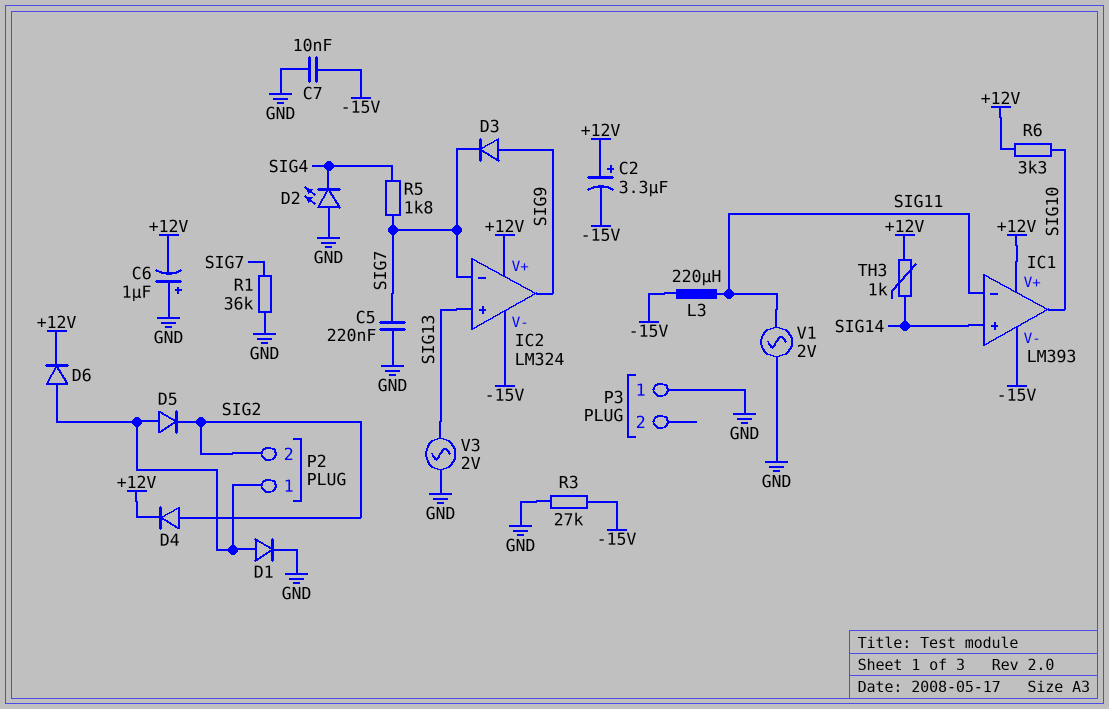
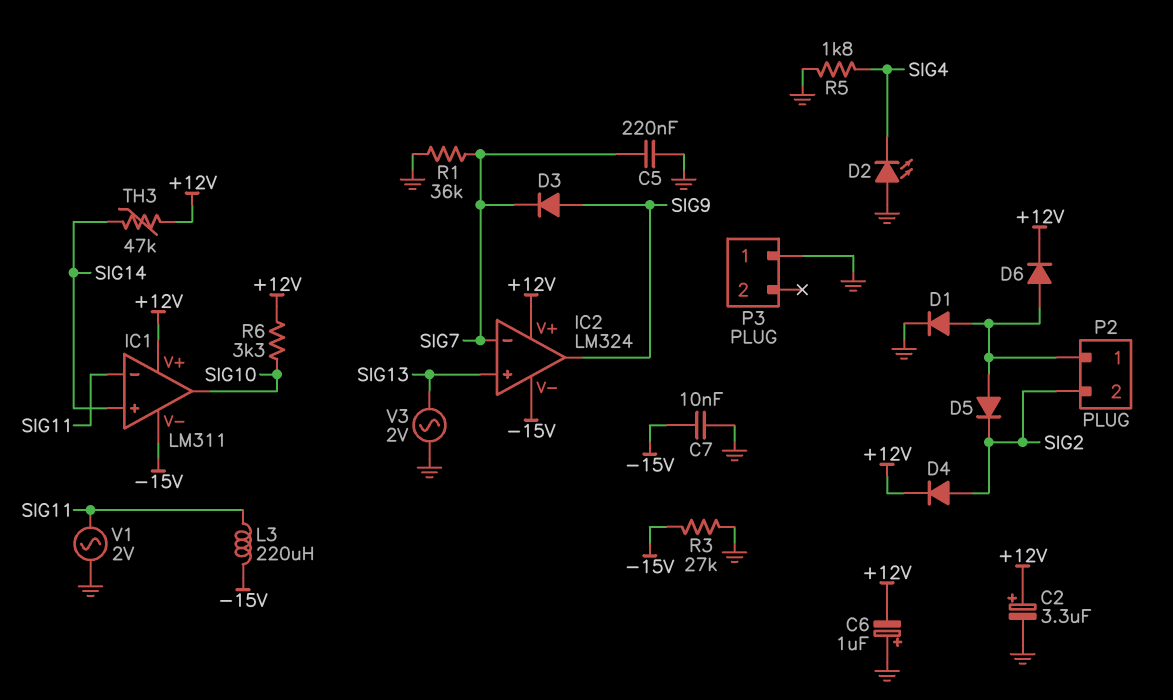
C2: 3.3uF (plus +12V, minus -15V) -> 3.3uF (plus +12V, minus GND)
IC1: LM393 -> LM311
R5: 1.8k (SIG4, SIG7) -> 1.8k (GND, SIG4)
TH3: 1k (+12V, SIG14) -> 47k (+12V, SIG14)

